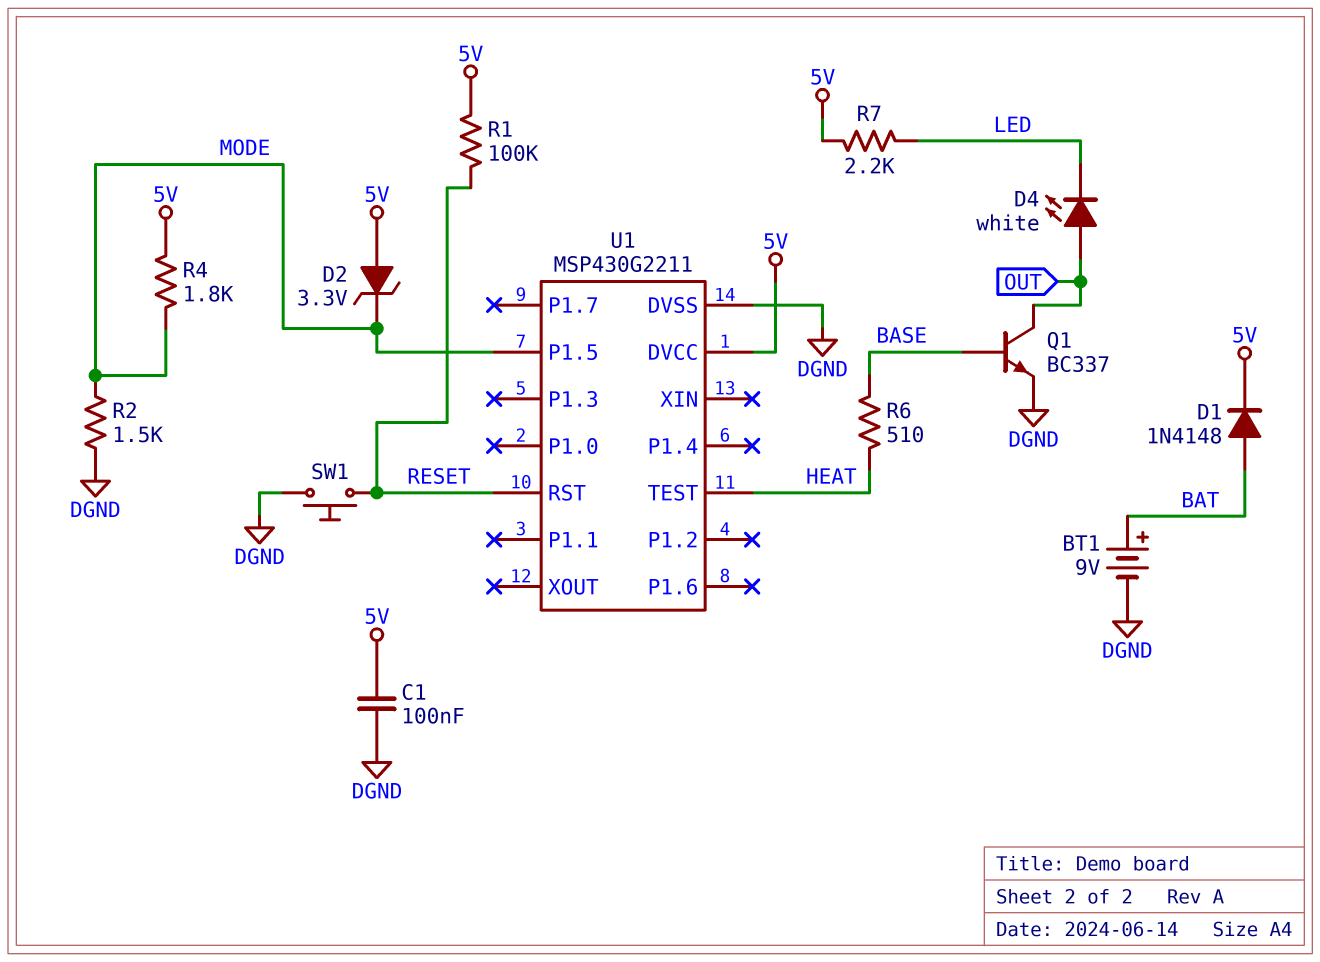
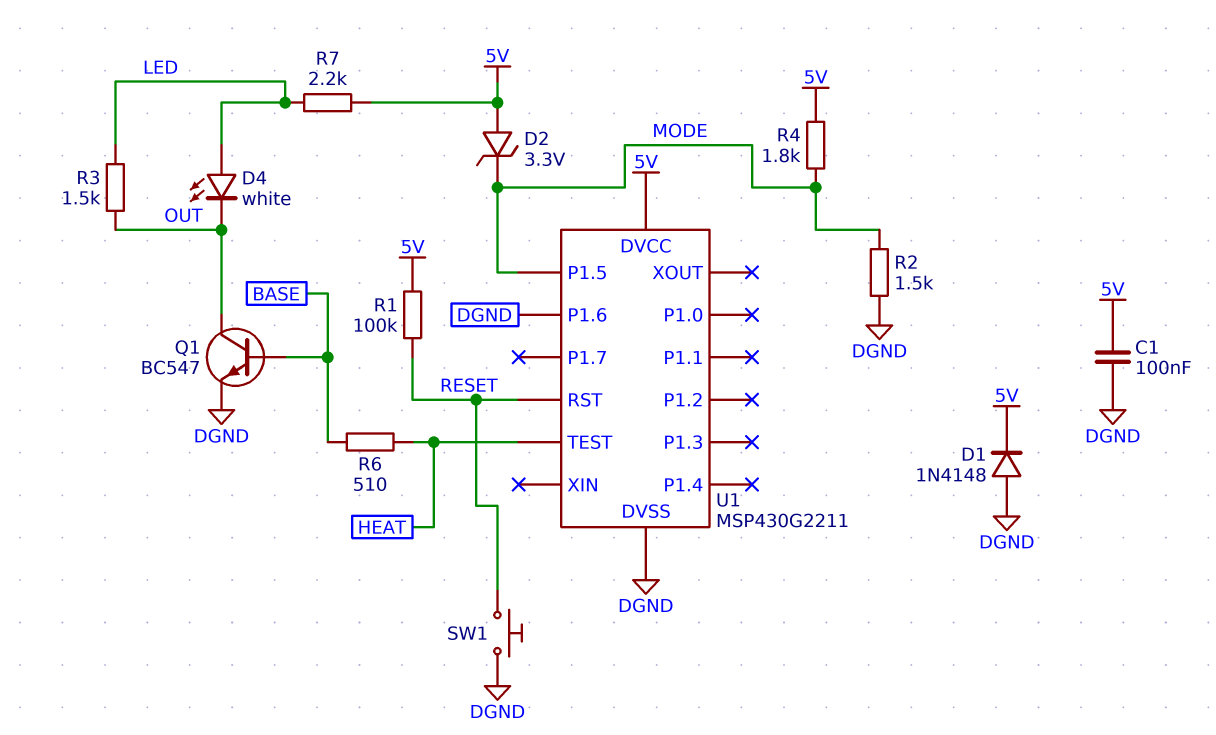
BT1: 9V (plus BAT, minus DGND) -> none
D1: diode 1N4148 (A BAT, K 5V) -> diode 1N4148 (A DGND, K 5V)
D4: LED white (A OUT, K LED) -> LED white (A LED, K OUT)
Q1: NPN BC337 (B BASE, C OUT, E DGND) -> NPN BC547 (B BASE, C OUT, E DGND)
R3: none -> 1.5k (LED, OUT)
U1 pin P1.6: none -> DGND

